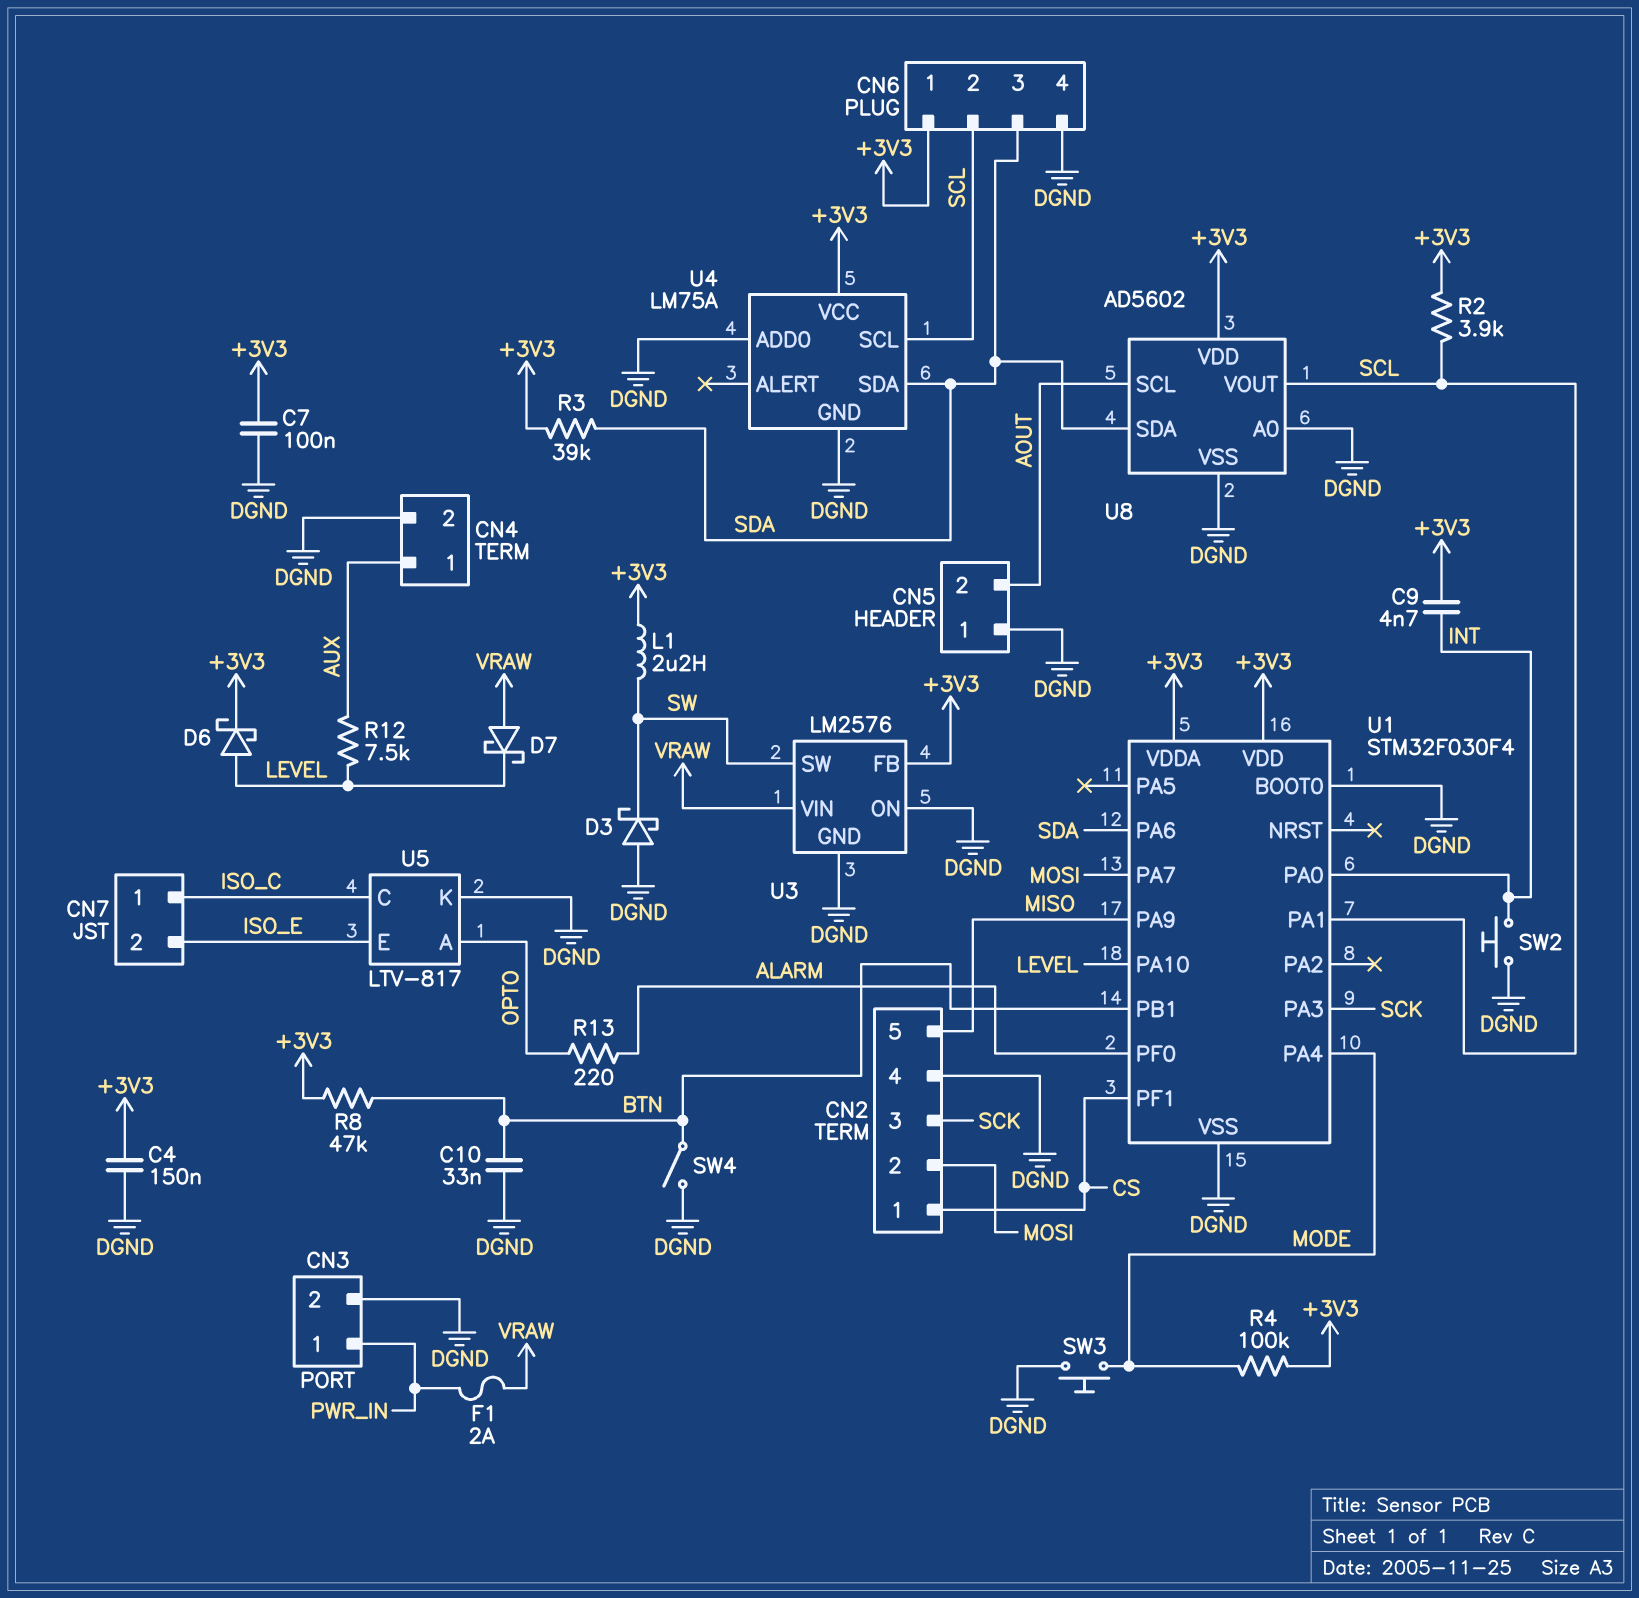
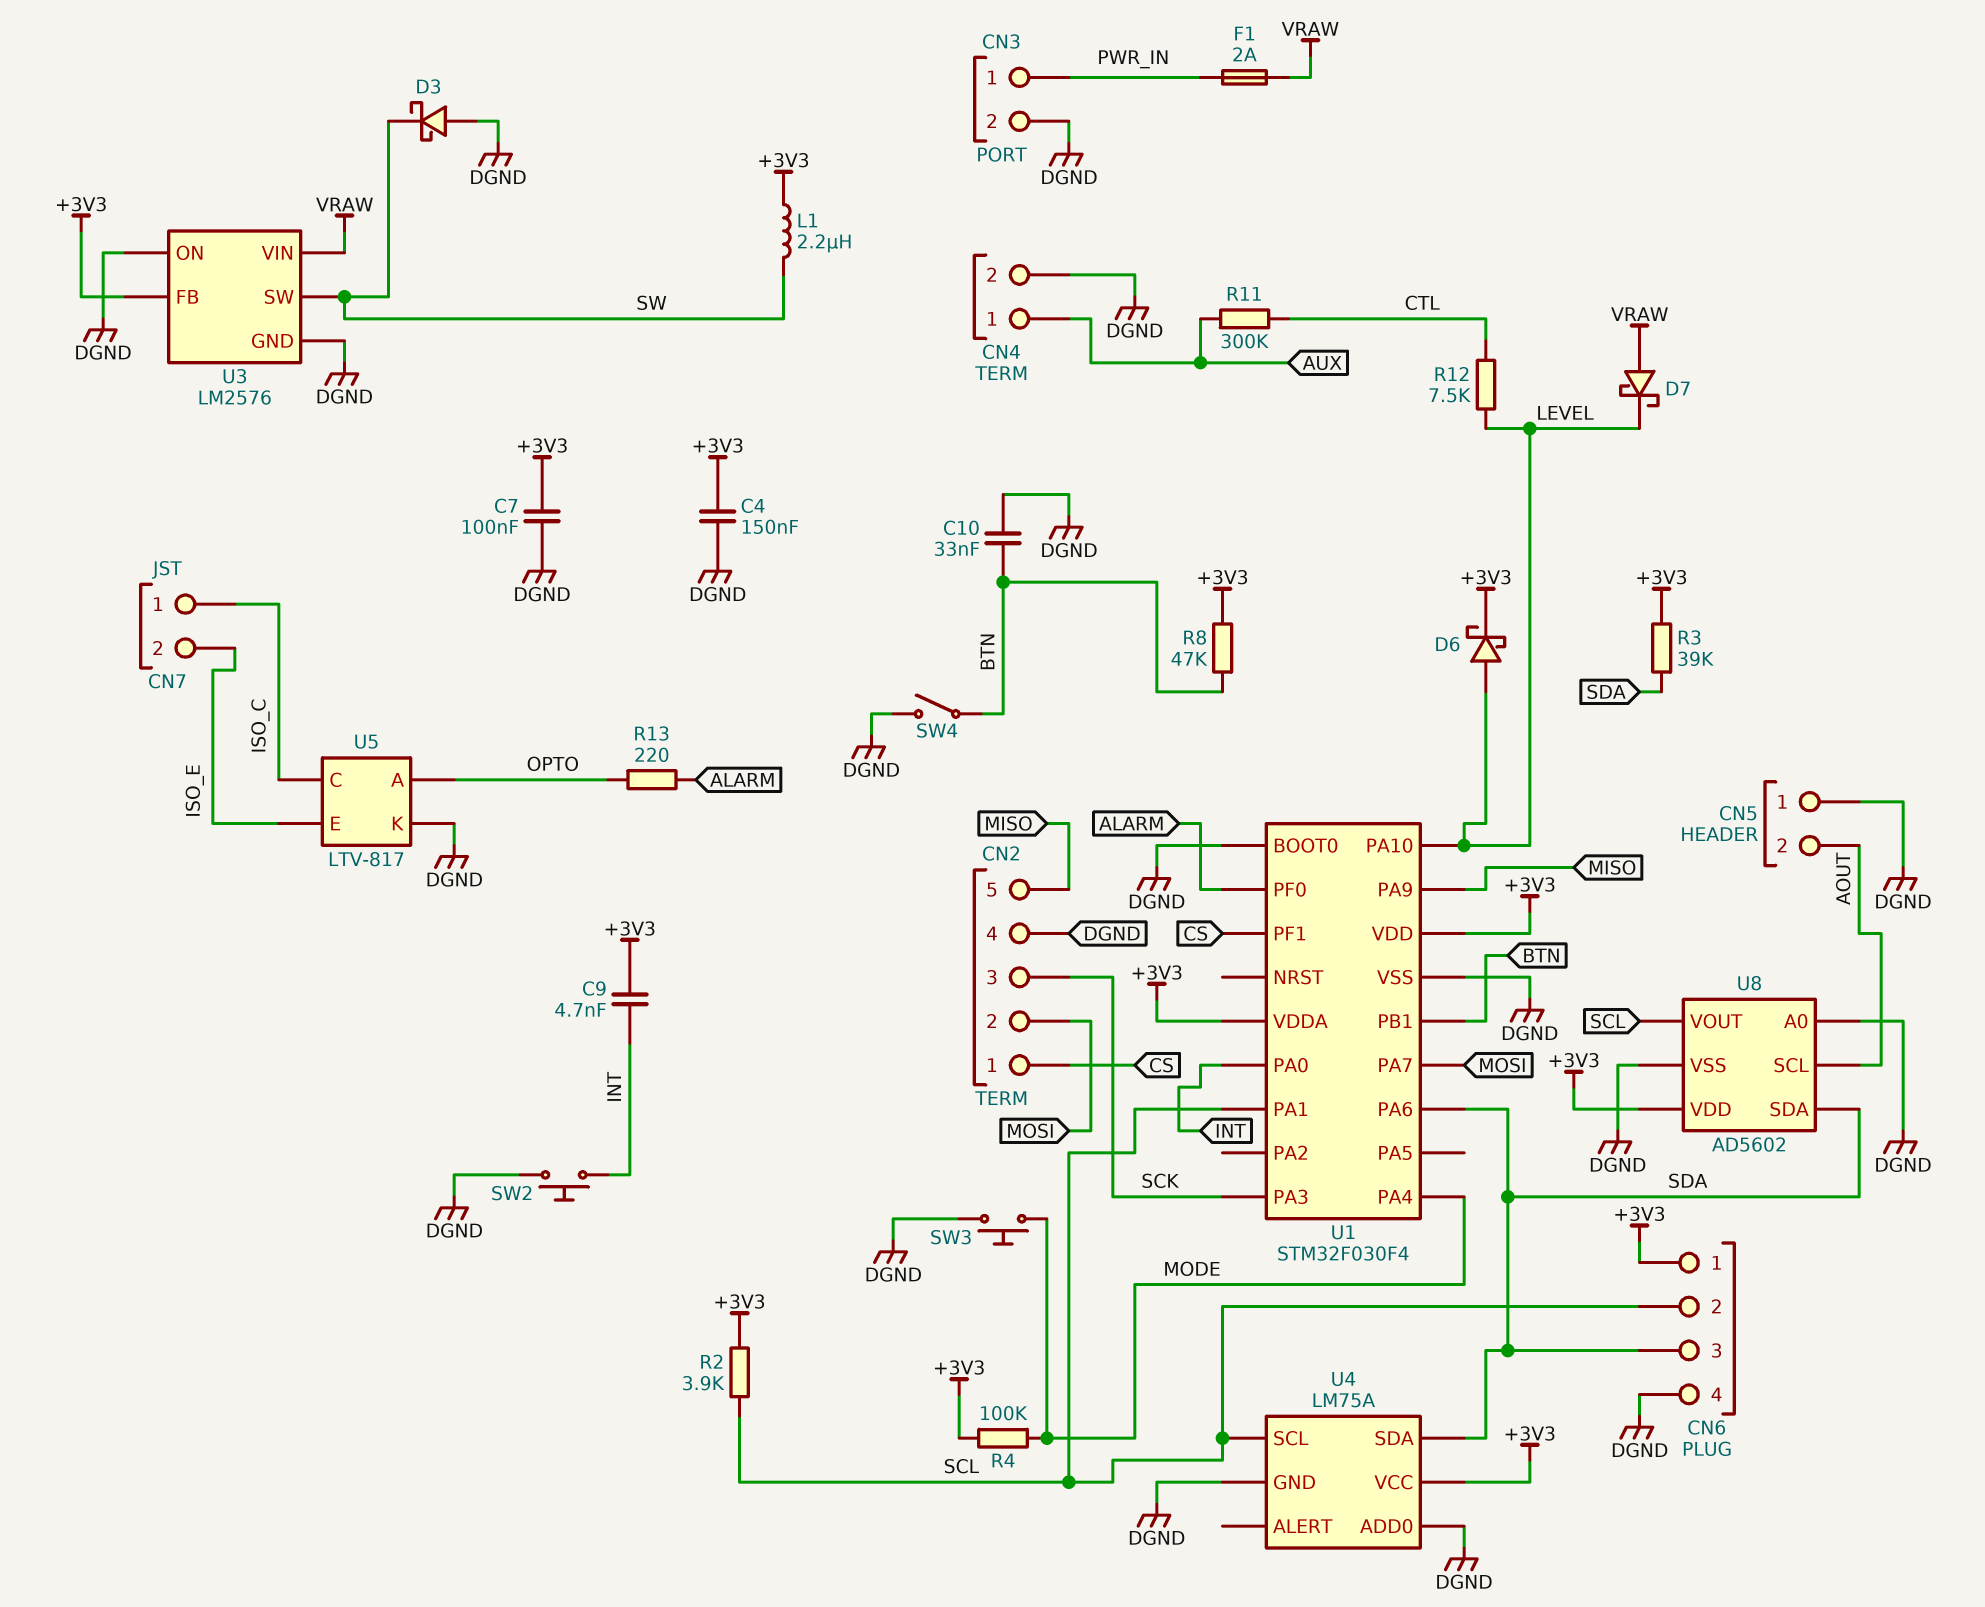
R11: none -> 300k (AUX, CTL)
R12: 7.5k (AUX, LEVEL) -> 7.5k (CTL, LEVEL)

